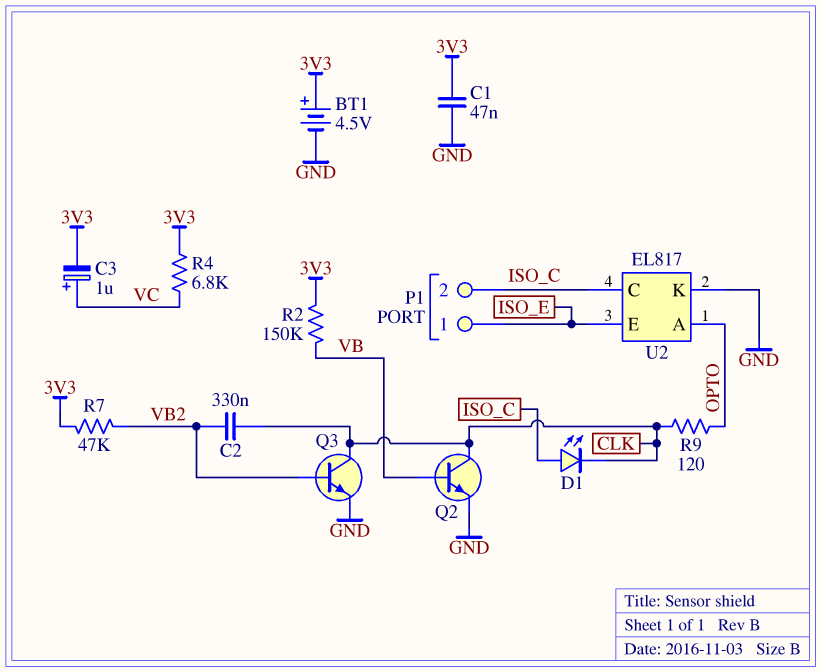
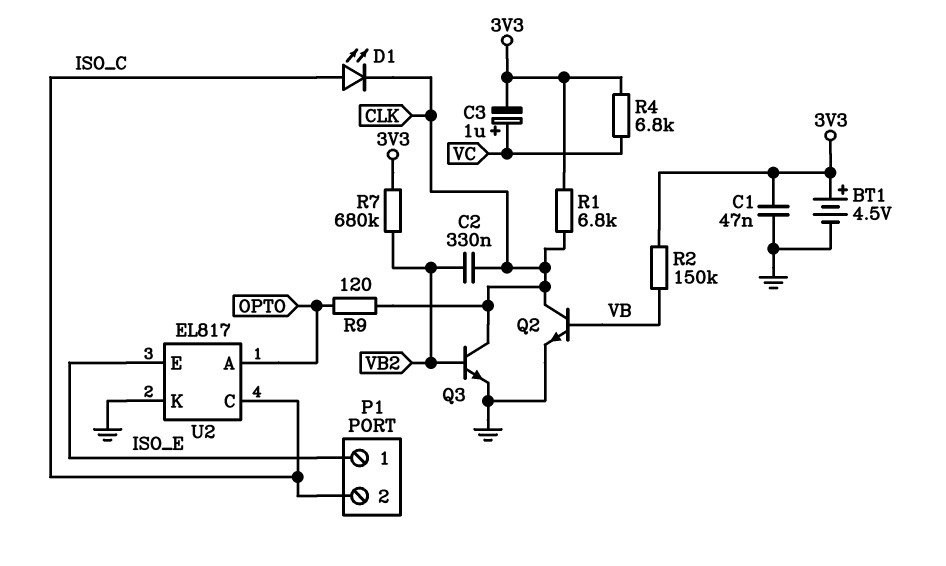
R1: none -> 6.8k (3V3, CLK)
R7: 47k (3V3, VB2) -> 680k (3V3, VB2)

